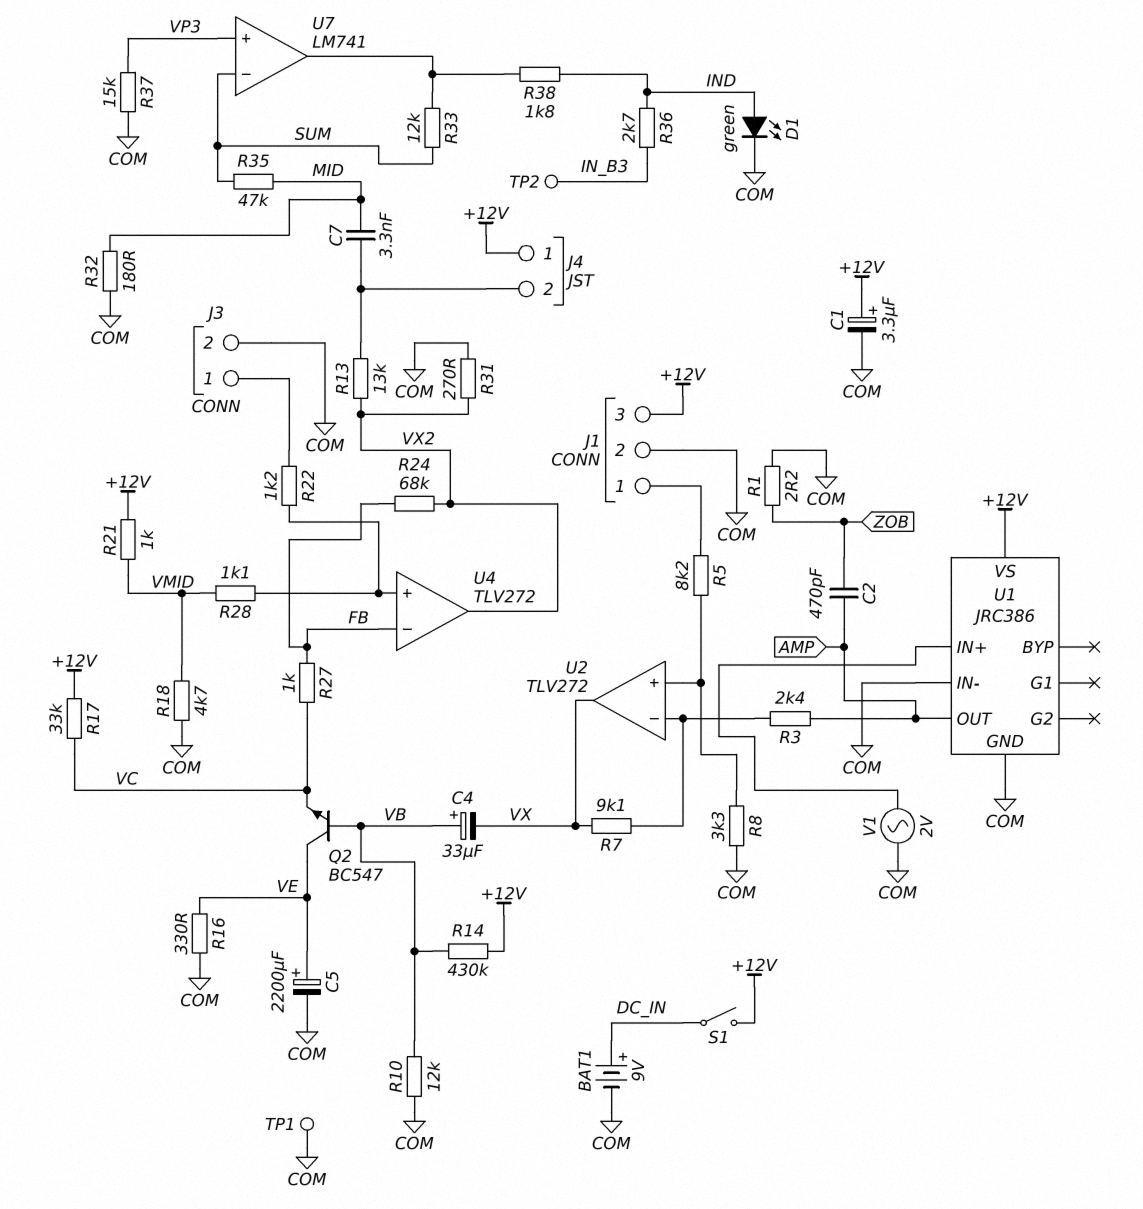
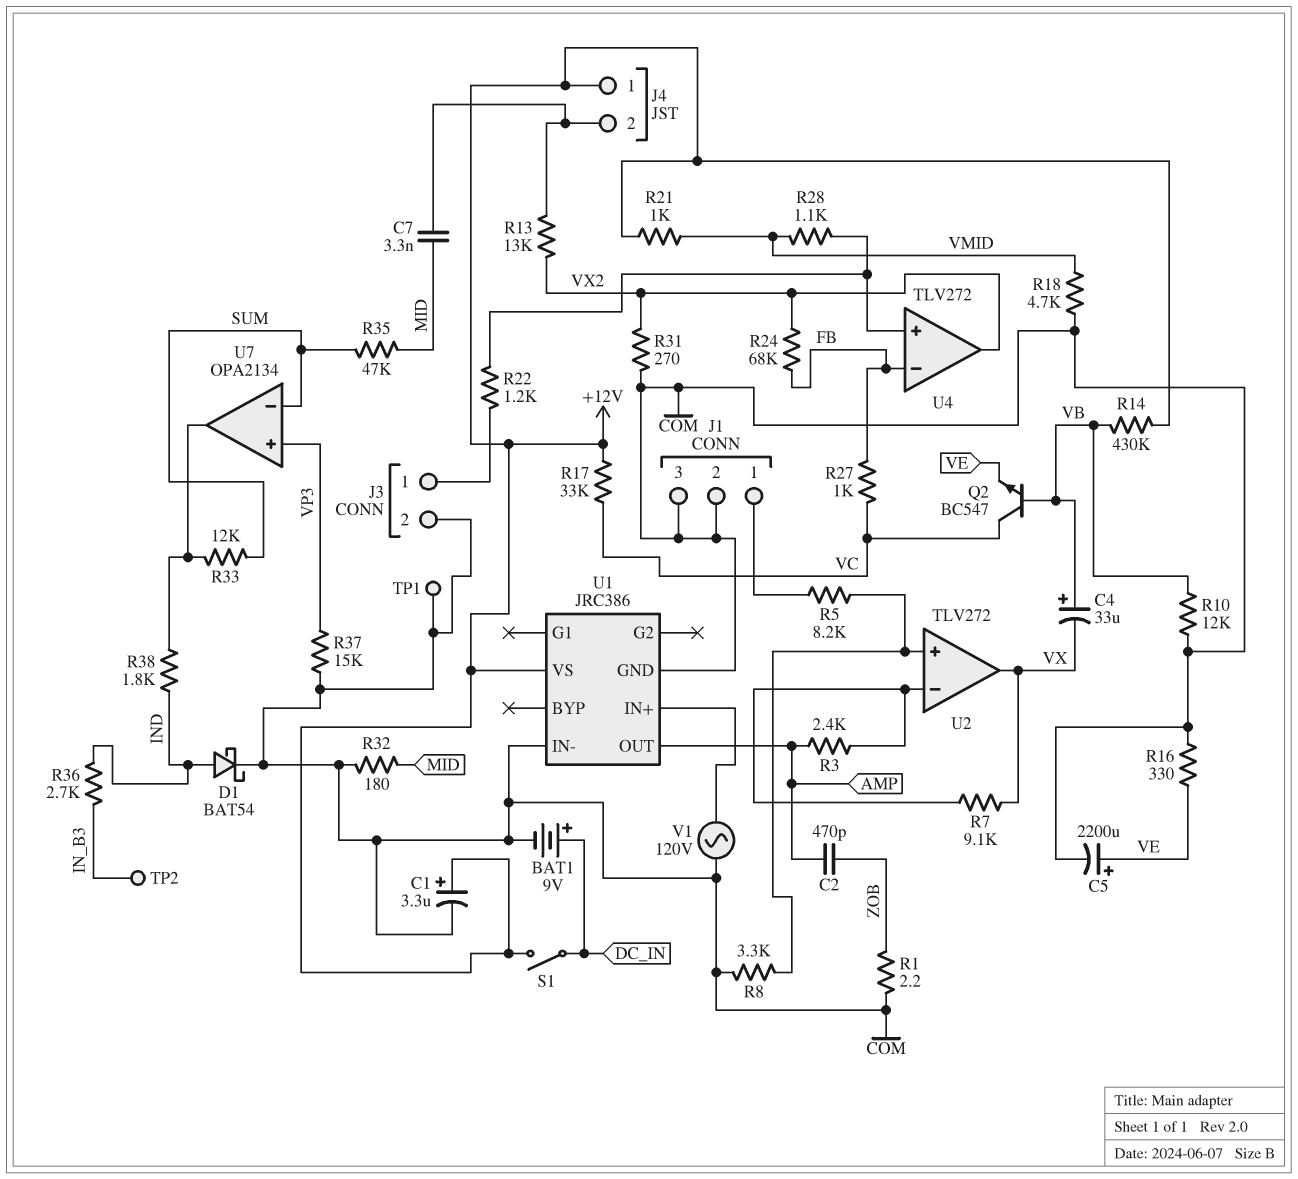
D1: LED green (A IND, K COM) -> schottky BAT54 (A IND, K COM)
J1 pin 3: +12V -> COM
Q2: NPN BC547 (B VB, C VE, E VC) -> NPN BC547 (B VB, C VC, E VE)
U7: LM741 -> OPA2134
V1: AC 2V (COM, U1/IN+) -> AC 120V (COM, U1/IN+)

